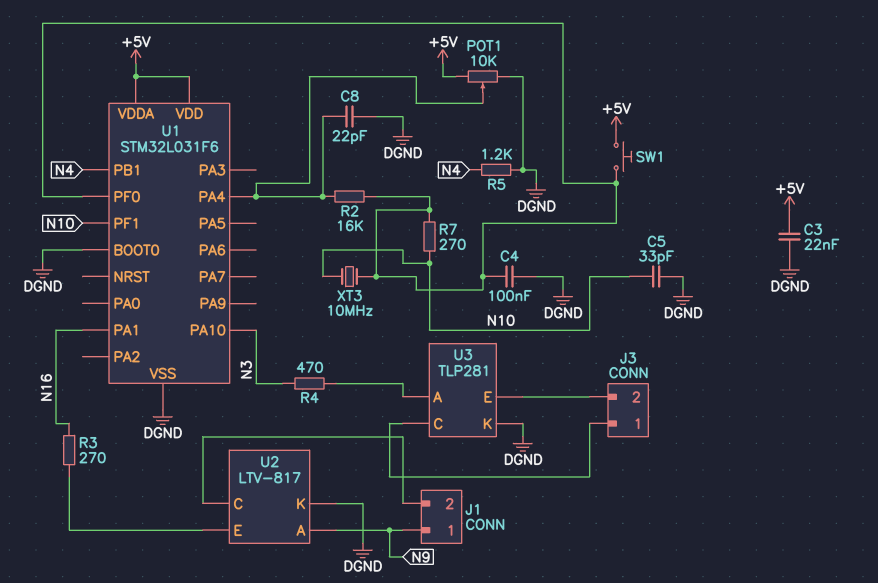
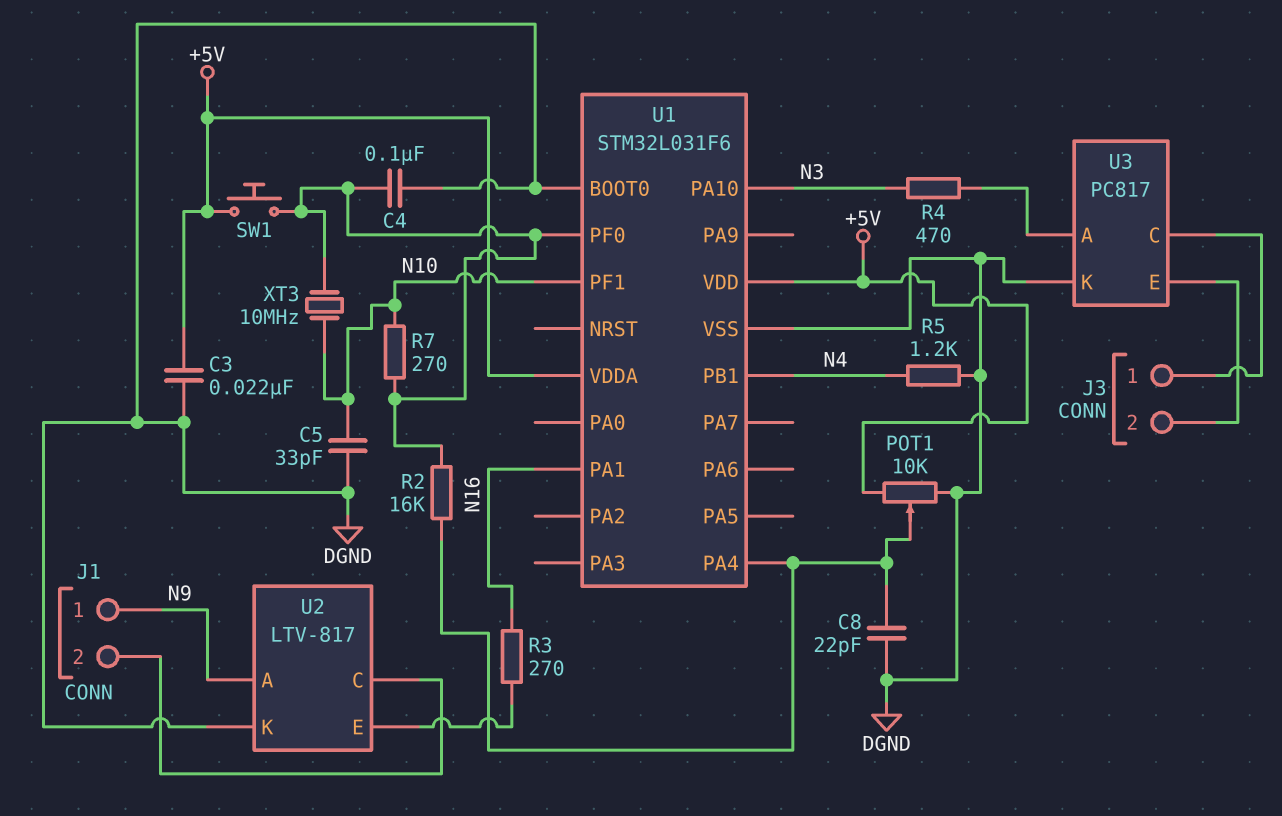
U3: TLP281 -> PC817

